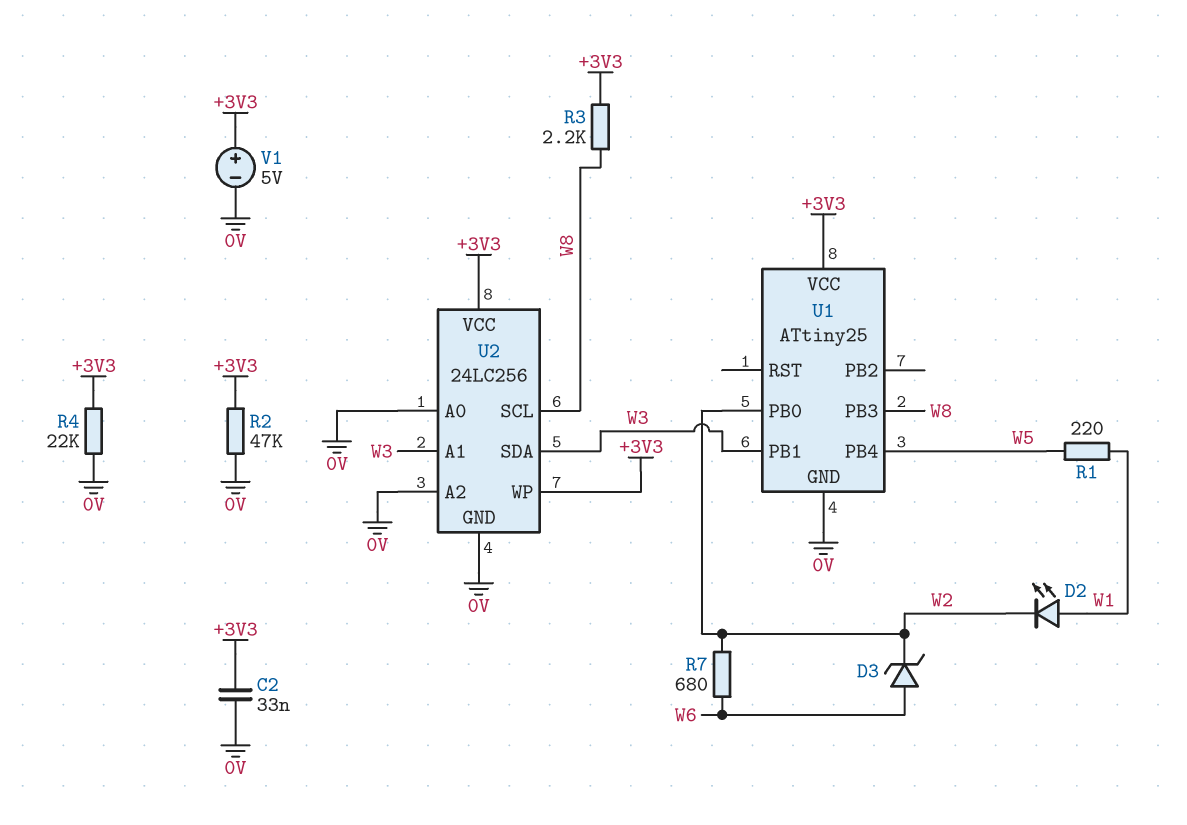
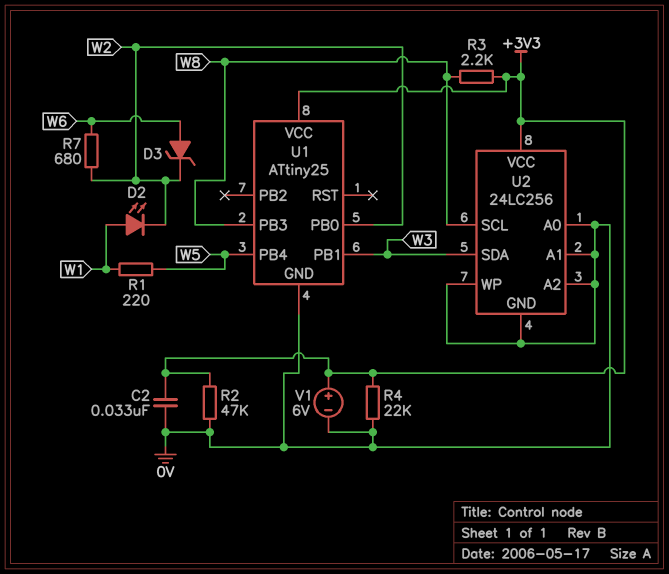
U2 pin A1: W3 -> 0V
U2 pin WP: +3V3 -> 0V
V1: 5V (plus +3V3, minus 0V) -> 6V (plus +3V3, minus 0V)

